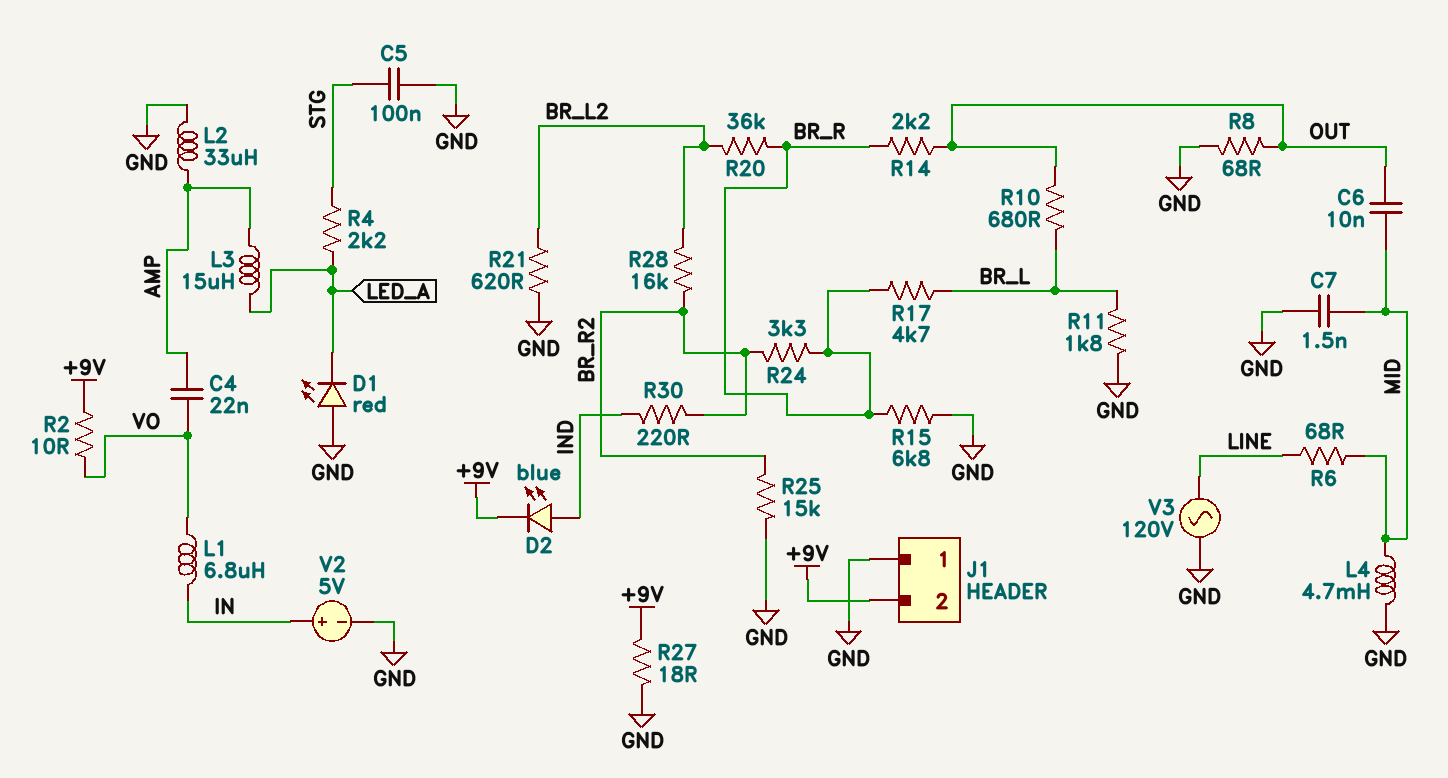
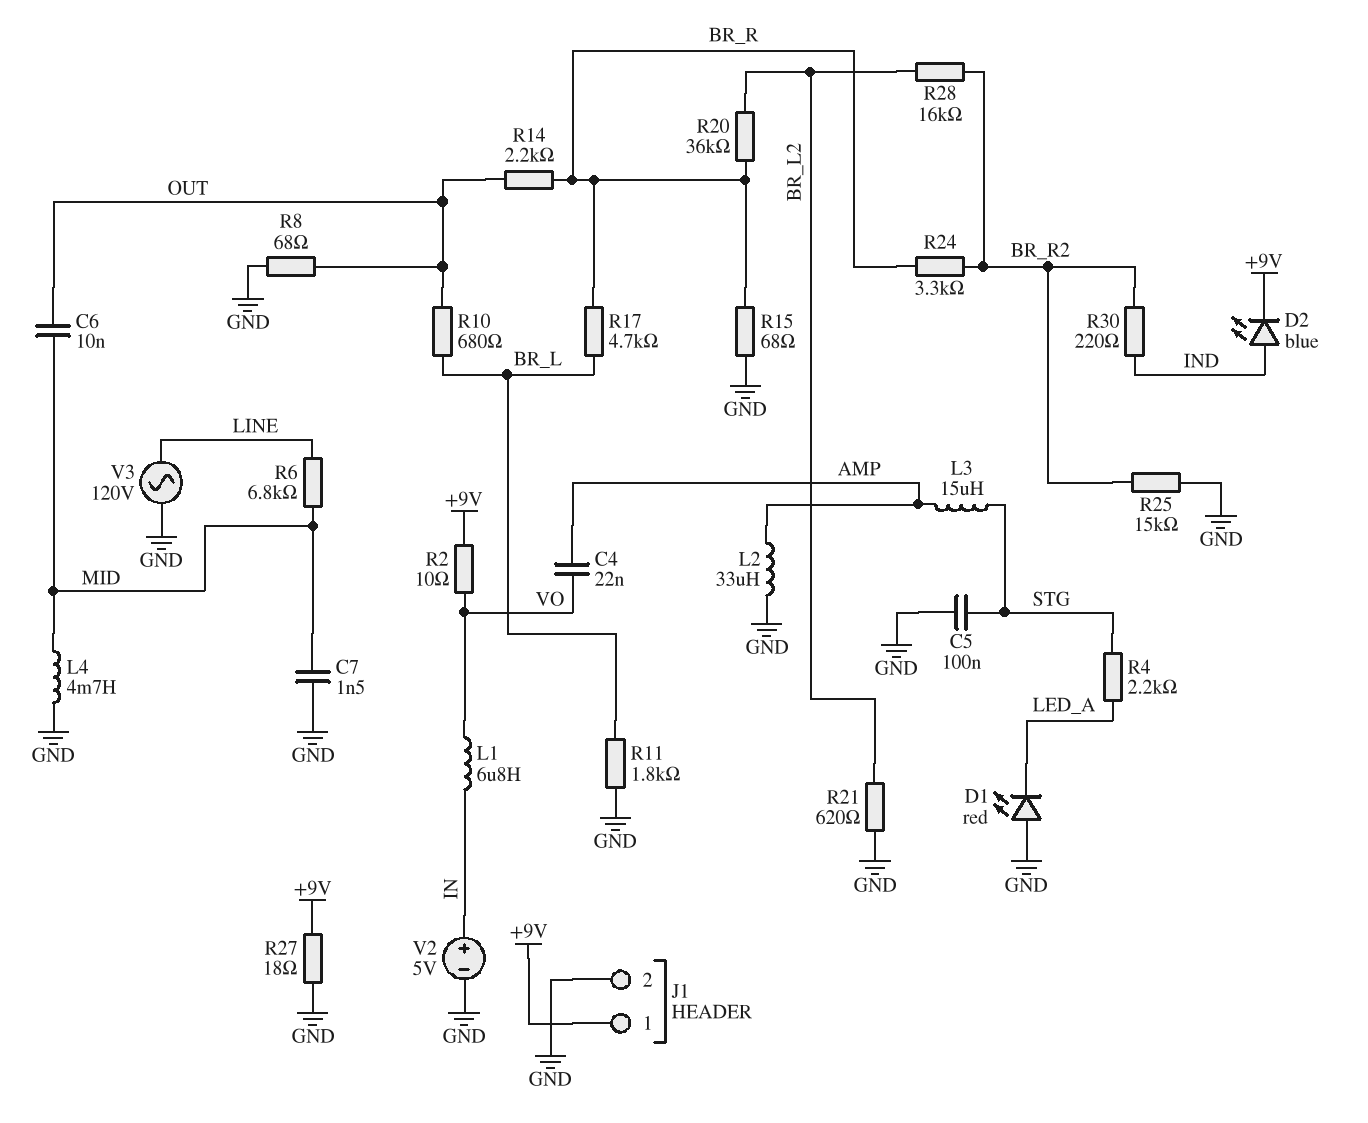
J1 pin 1: GND -> +9V
J1 pin 2: +9V -> GND
L3: 15uH (AMP, LED_A) -> 15uH (AMP, STG)
R6: 68 (LINE, MID) -> 6.8k (LINE, MID)
R15: 6.8k (BR_R, GND) -> 68 (BR_R, GND)

